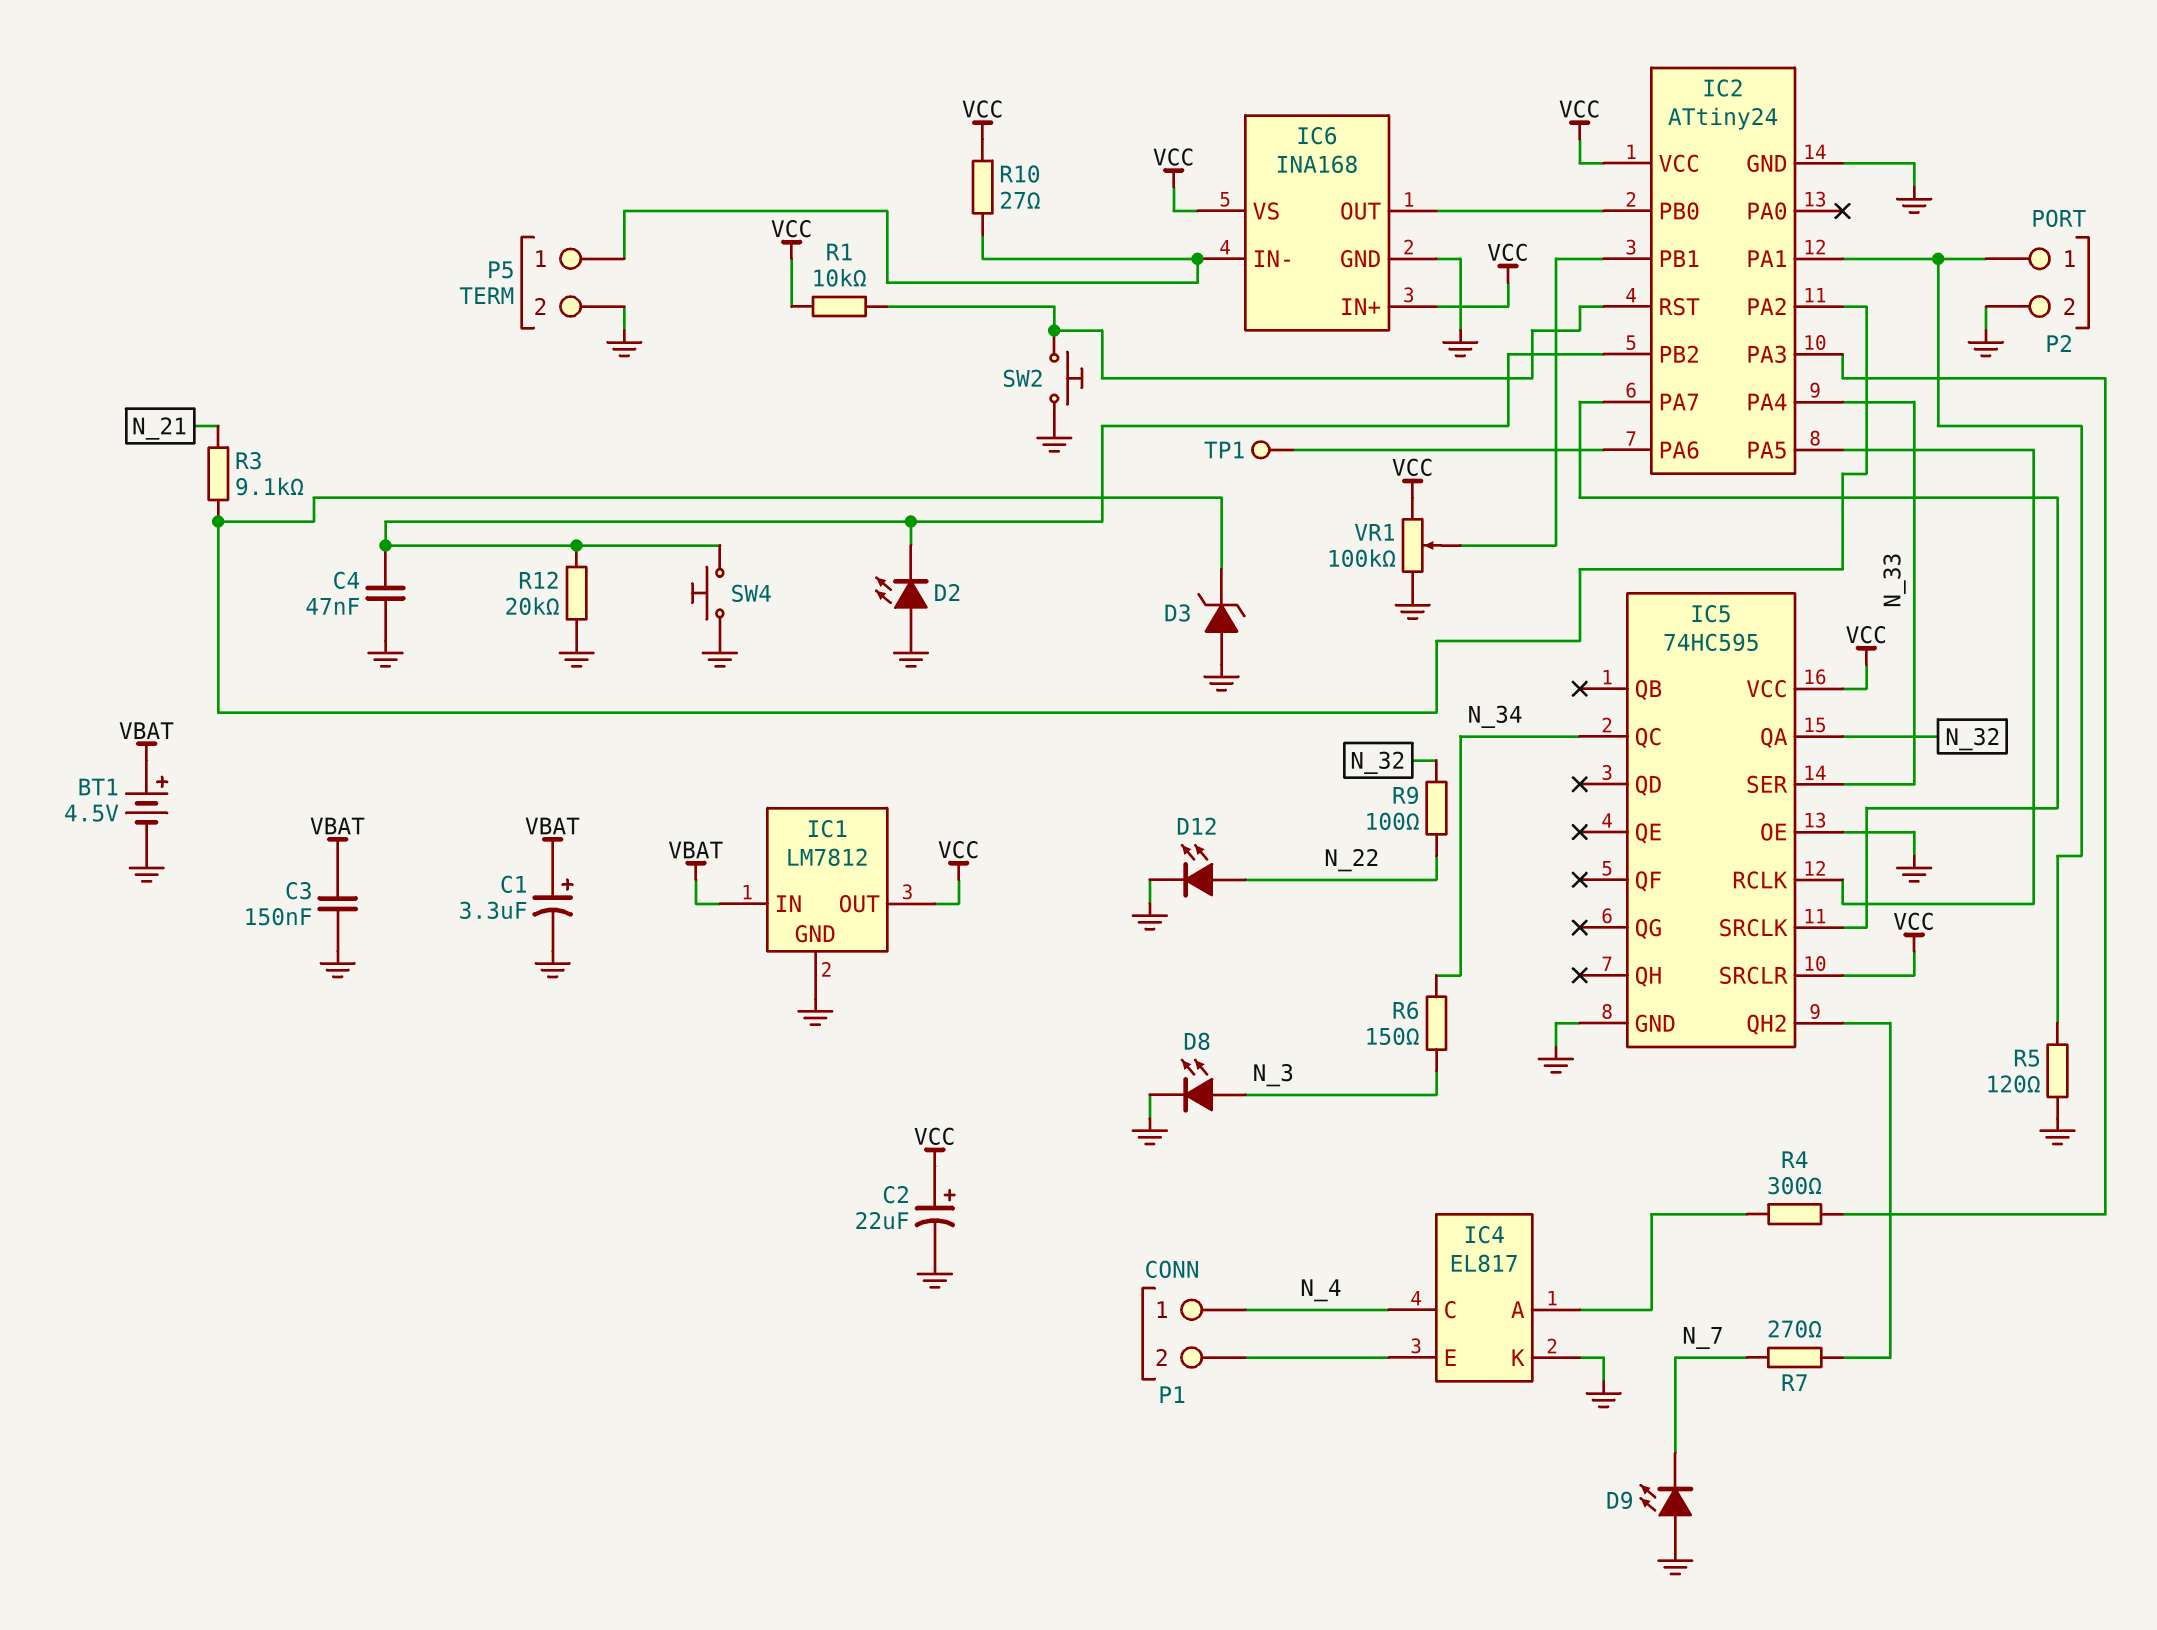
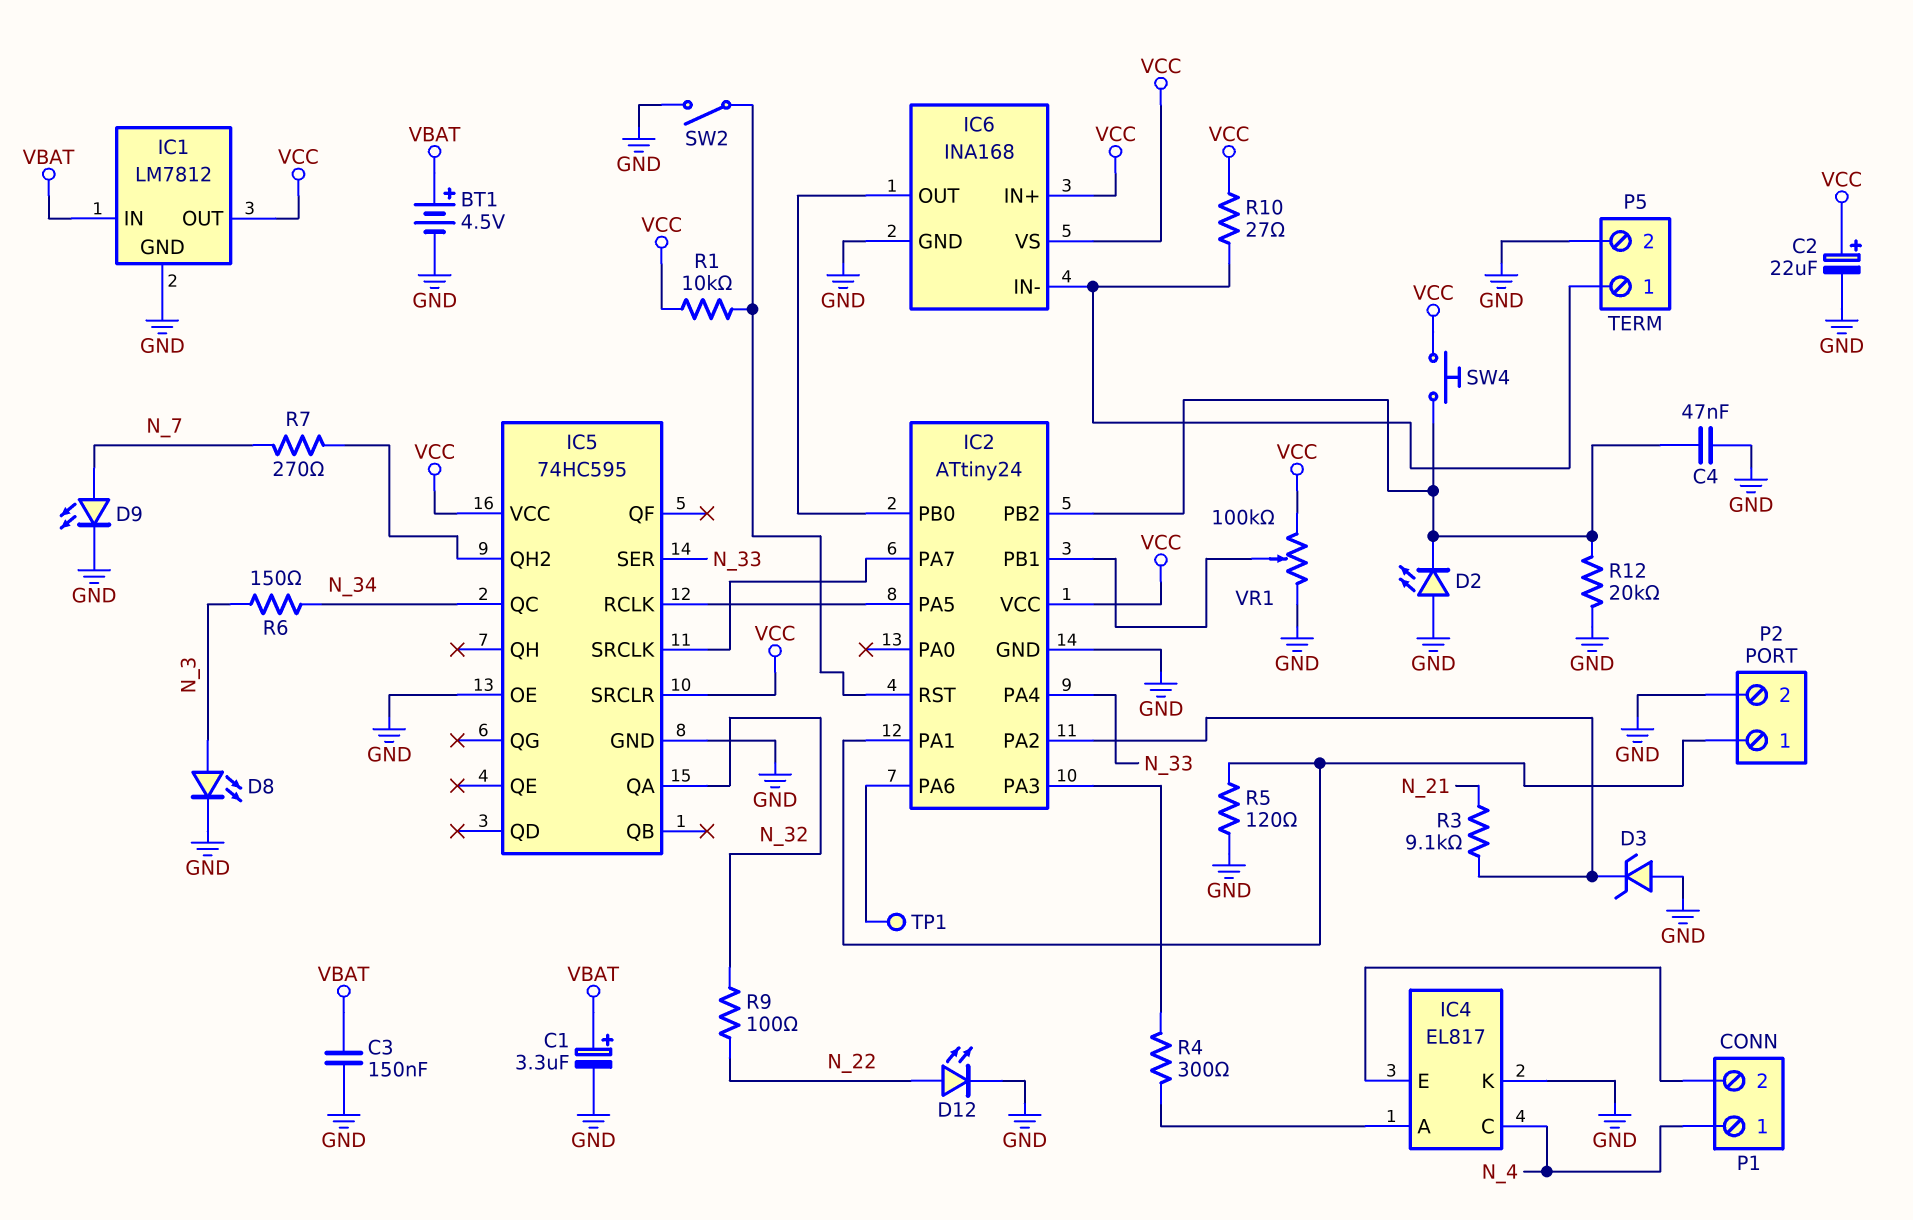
D9: LED (A GND, K N_7) -> LED (A N_7, K GND)
SW2: button (GND, IC2/RST) -> switch (GND, IC2/RST)
SW4: button (GND, IC2/PB2) -> button (IC2/PB2, VCC)

